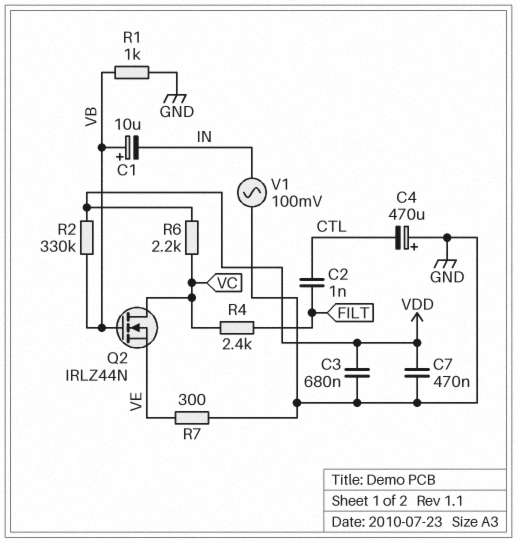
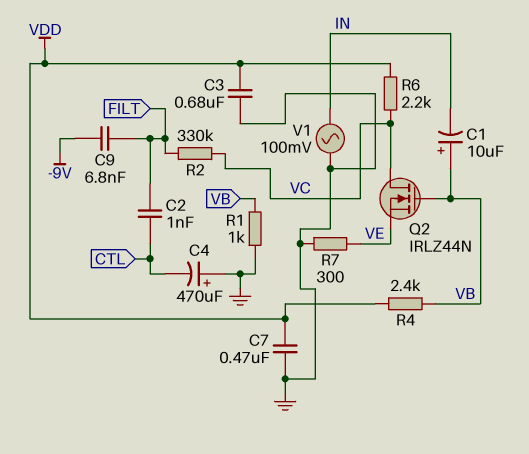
C9: none -> 6.8nF (-9V, FILT)
R2: 330k (VB, VDD) -> 330k (FILT, VC)
R4: 2.4k (FILT, VC) -> 2.4k (VB, VDD)

